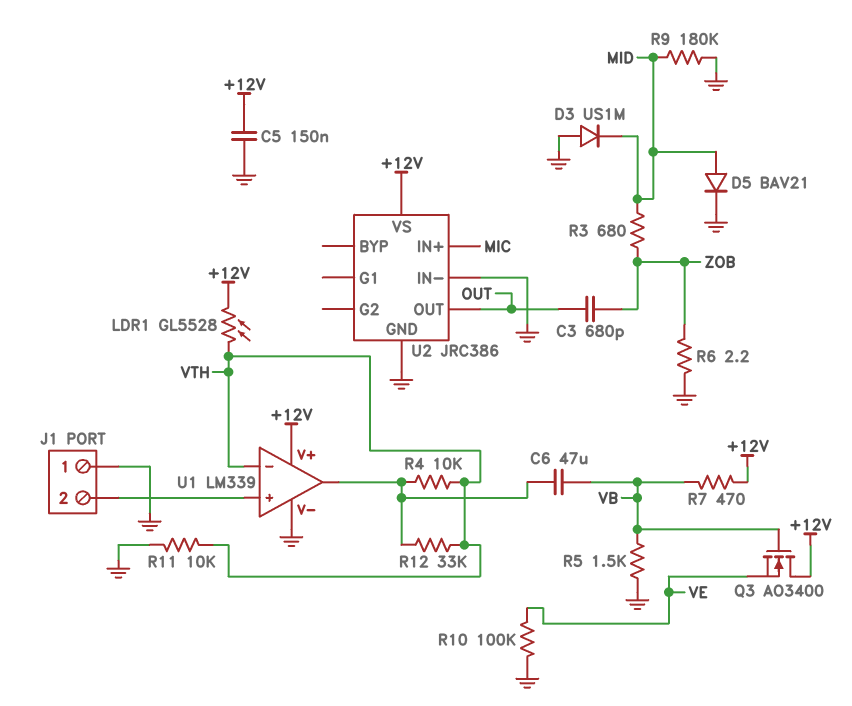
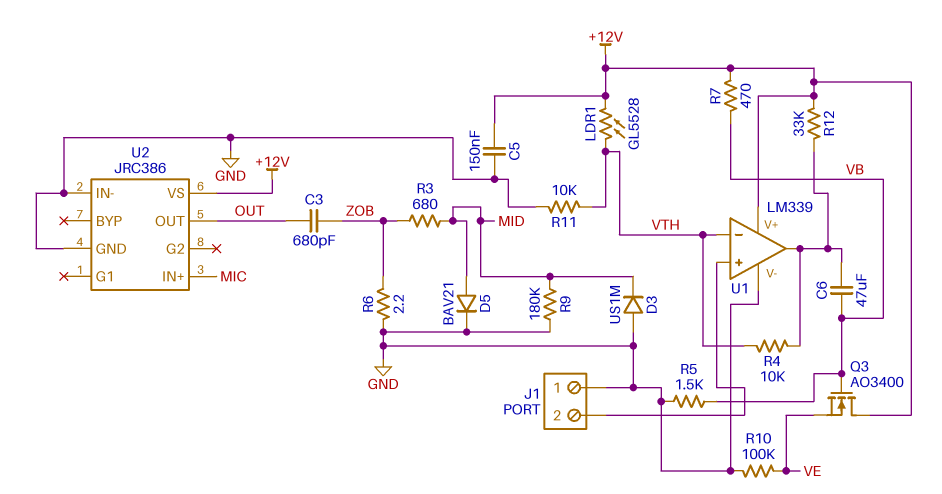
R12: 33k (U1/out, VTH) -> 33k (+12V, U1/out)

